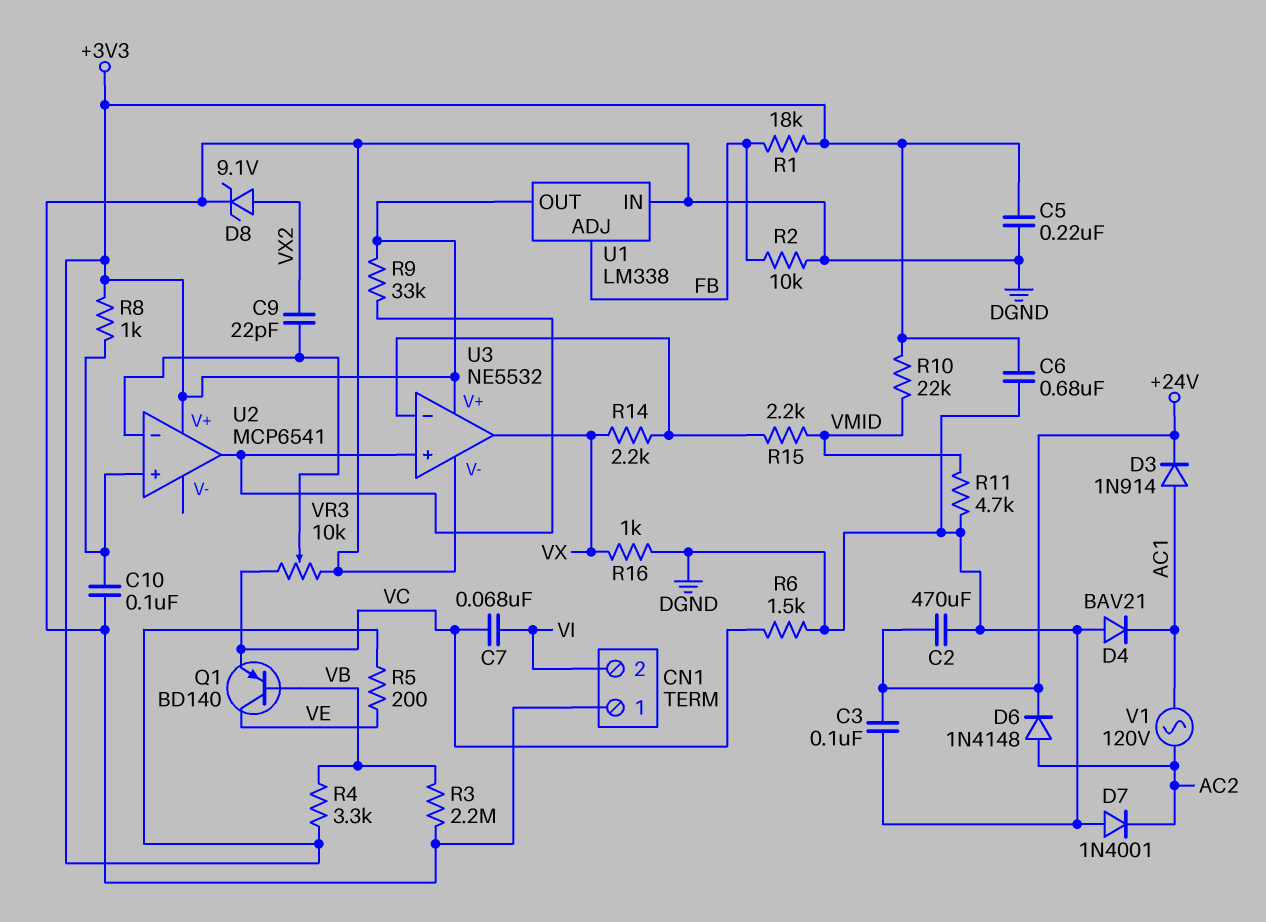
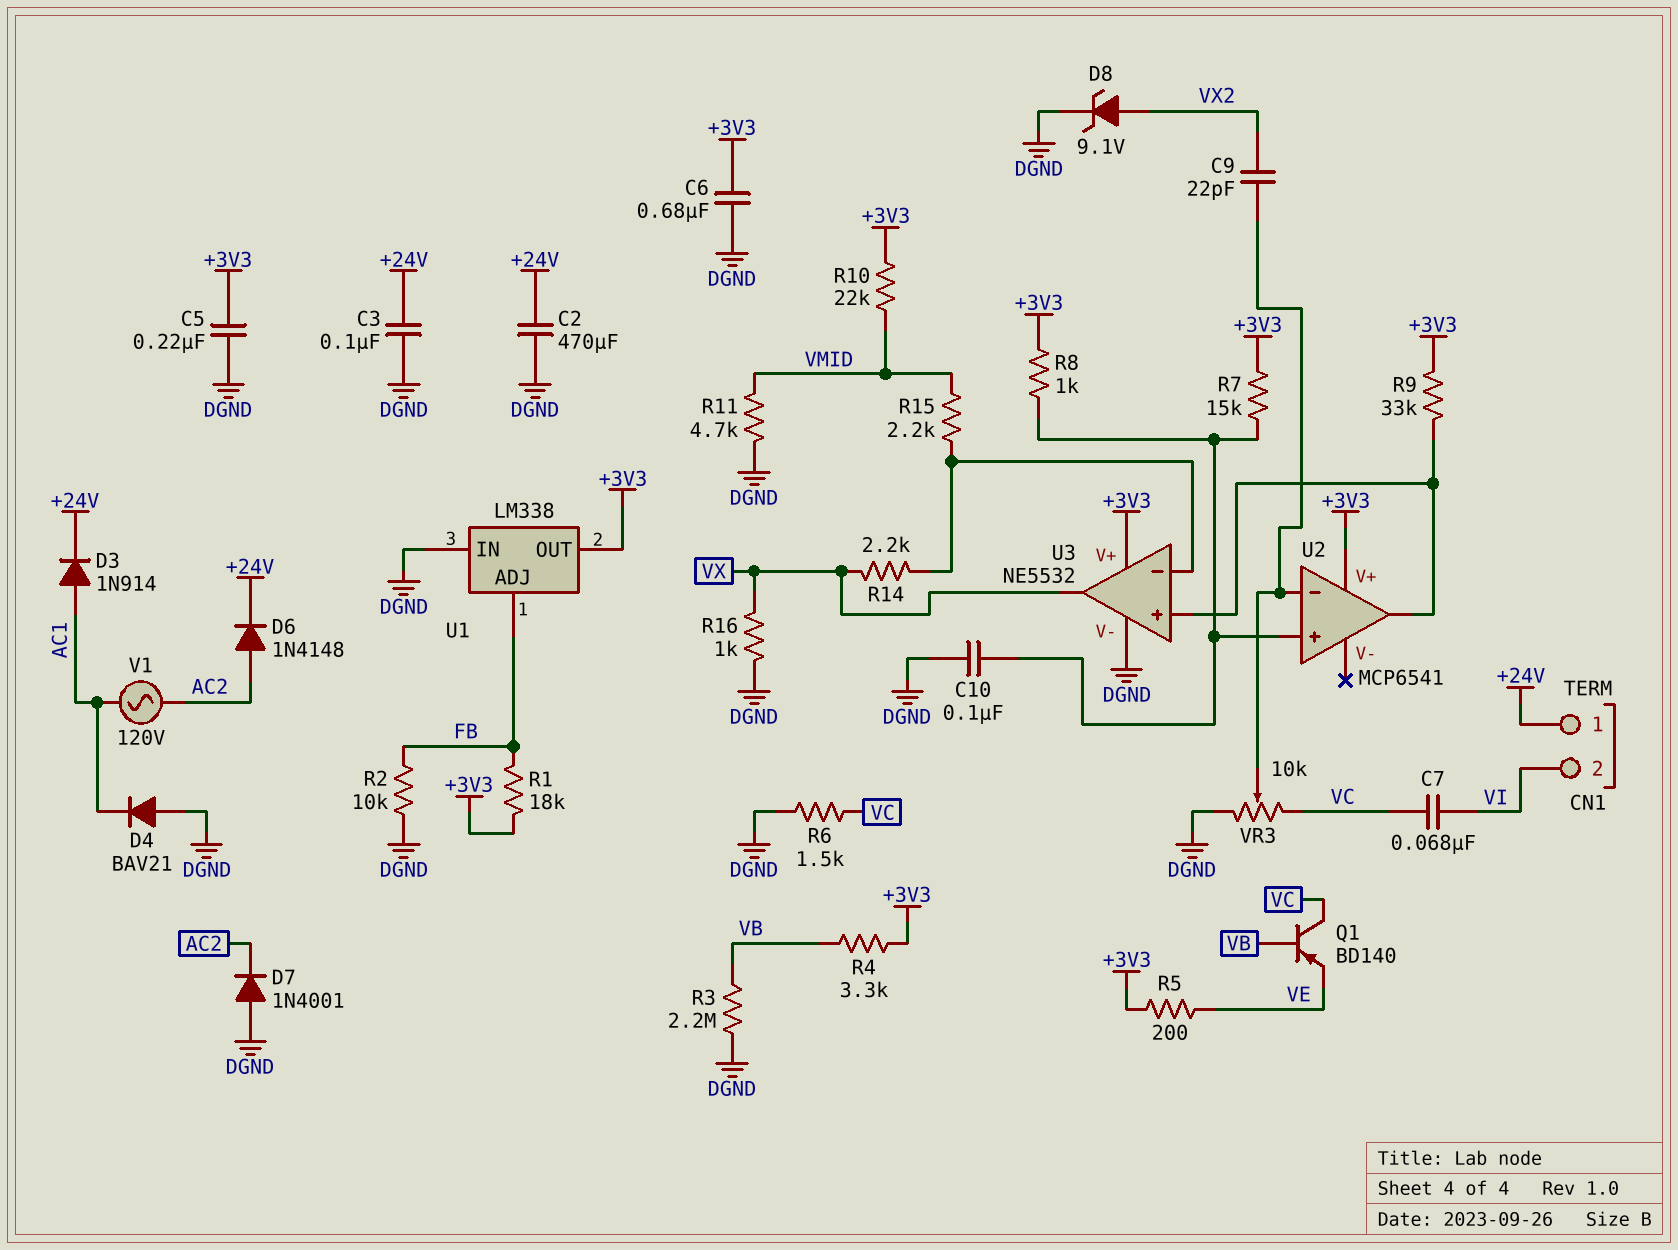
CN1 pin 1: DGND -> +24V
Q1: PNP BD140 (B VB, C VE, E VC) -> PNP BD140 (B VB, C VC, E VE)
R7: none -> 15k (+3V3, U2/in+)

